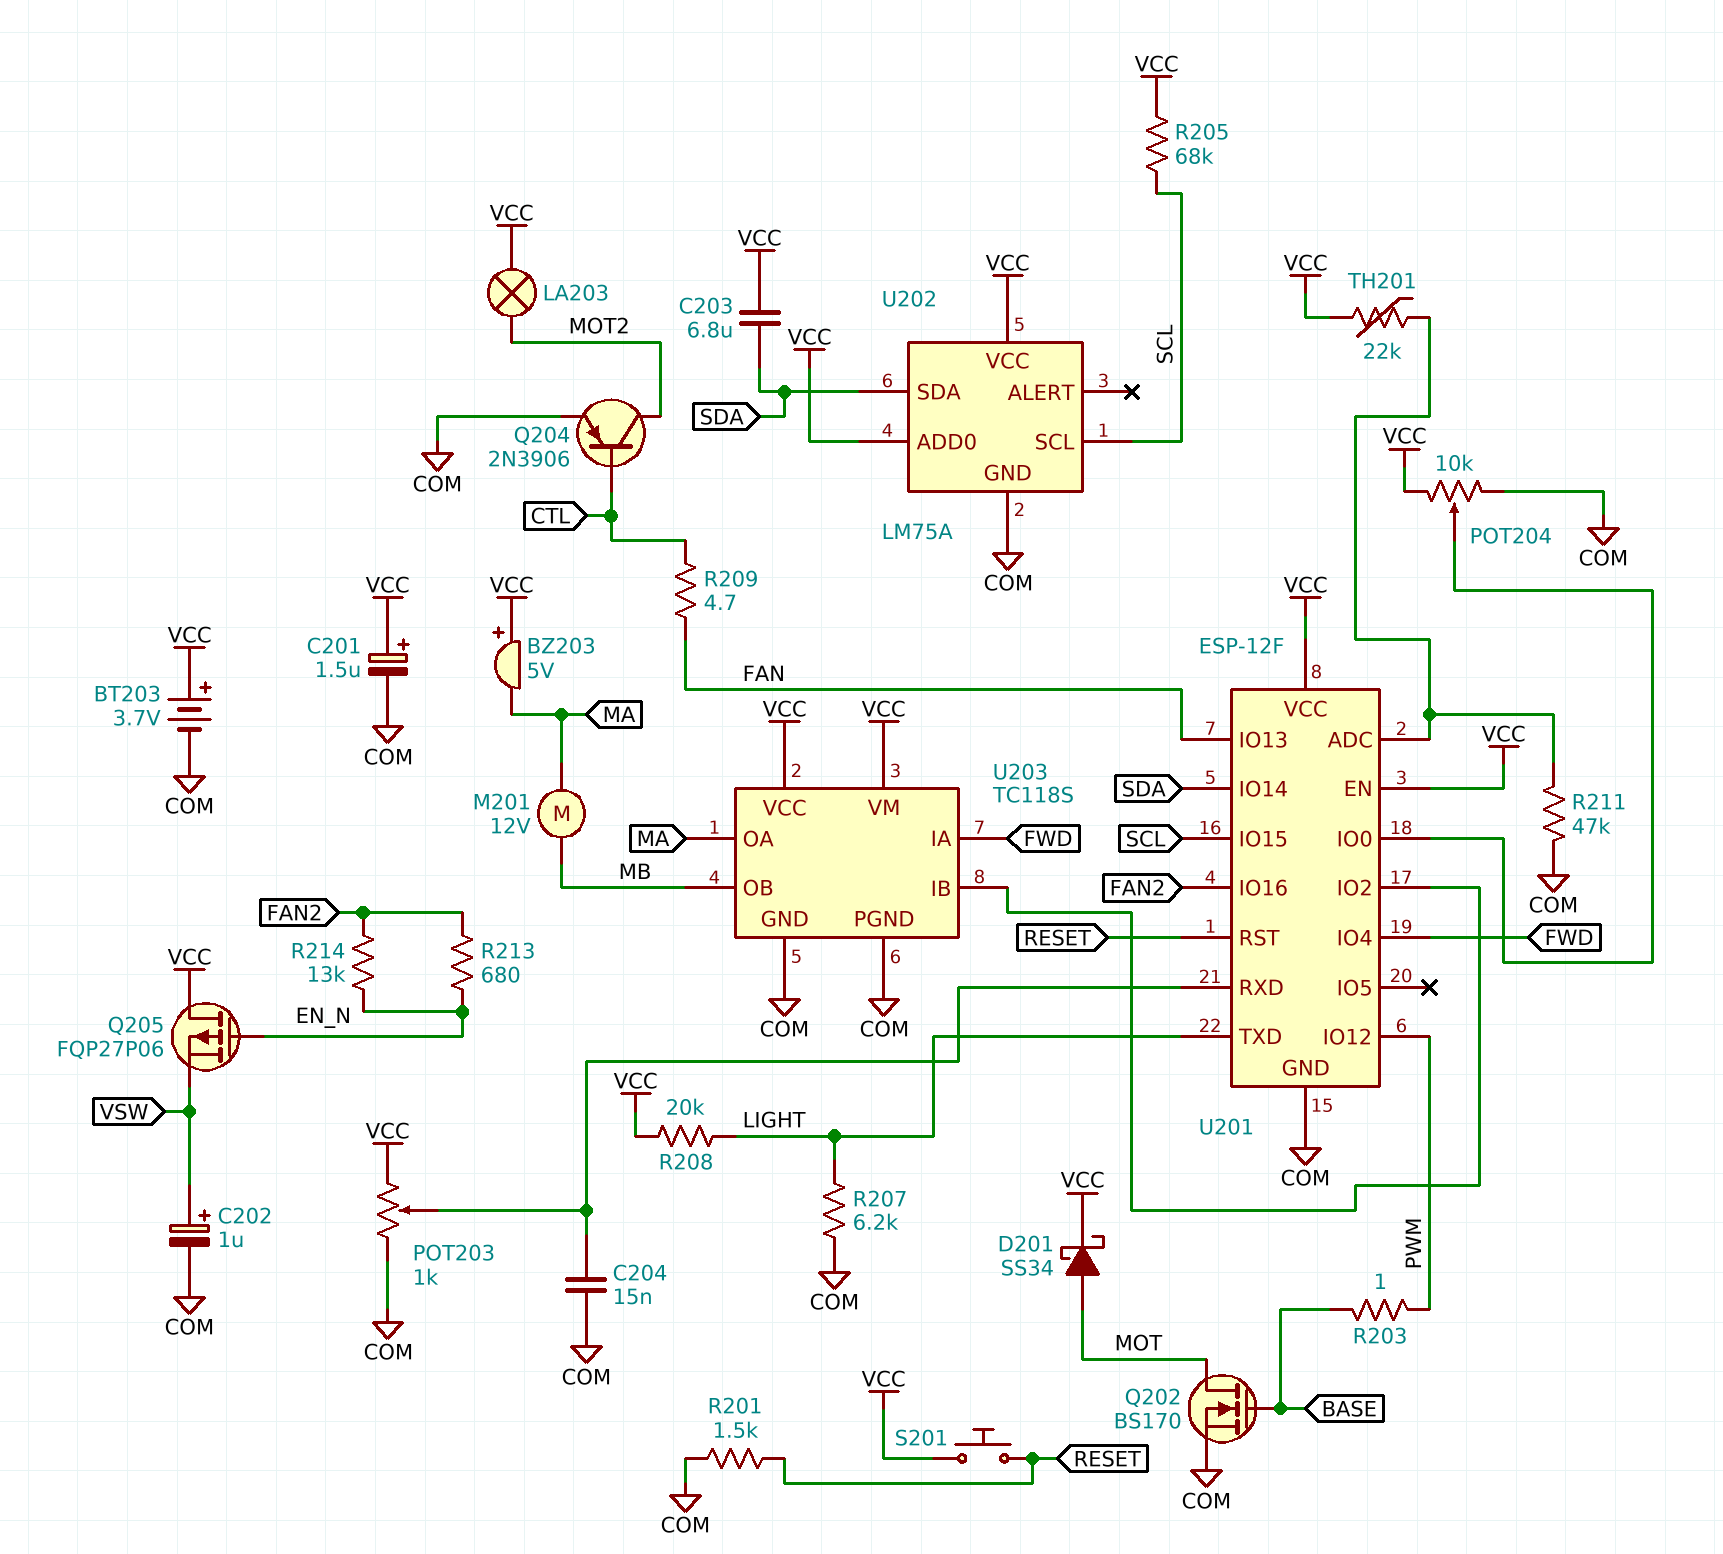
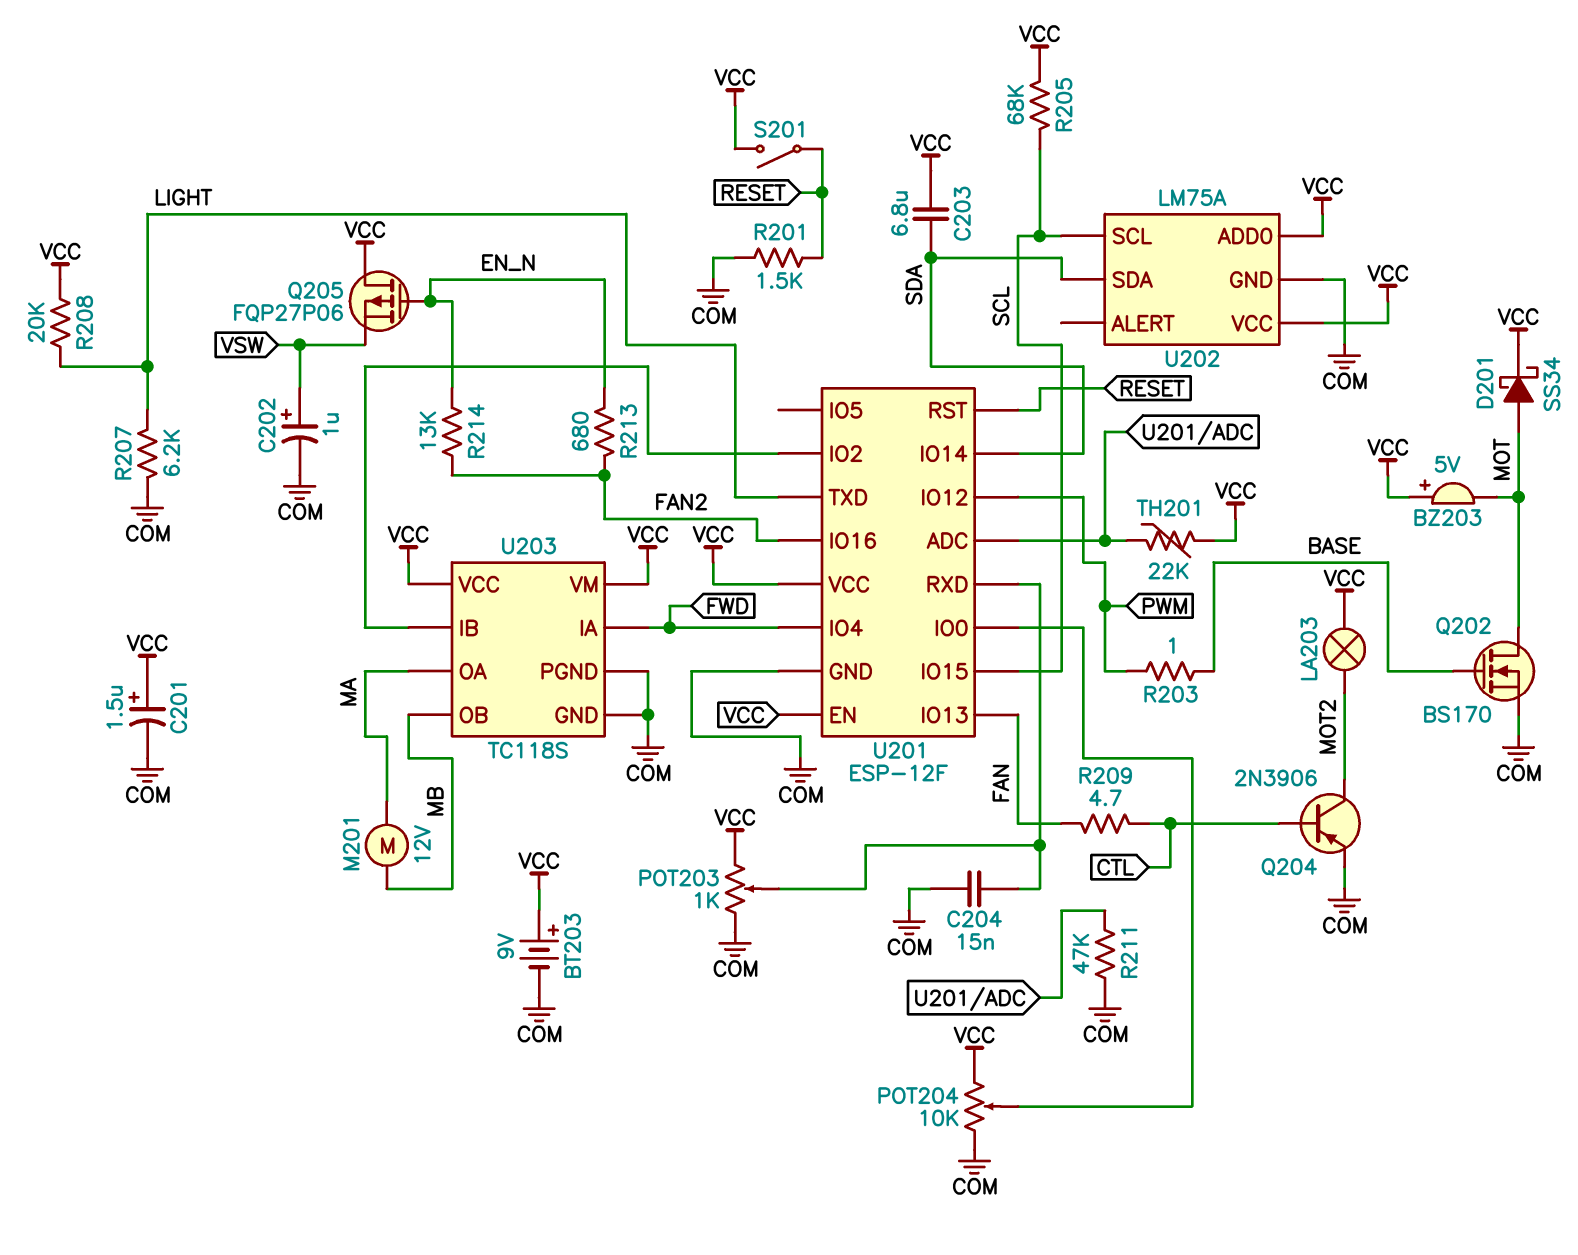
BT203: 3.7V (plus VCC, minus COM) -> 9V (plus VCC, minus COM)
BZ203: buzzer 5V (plus VCC, minus MA) -> buzzer 5V (plus VCC, minus MOT)
S201: button (RESET, VCC) -> switch (RESET, VCC)

